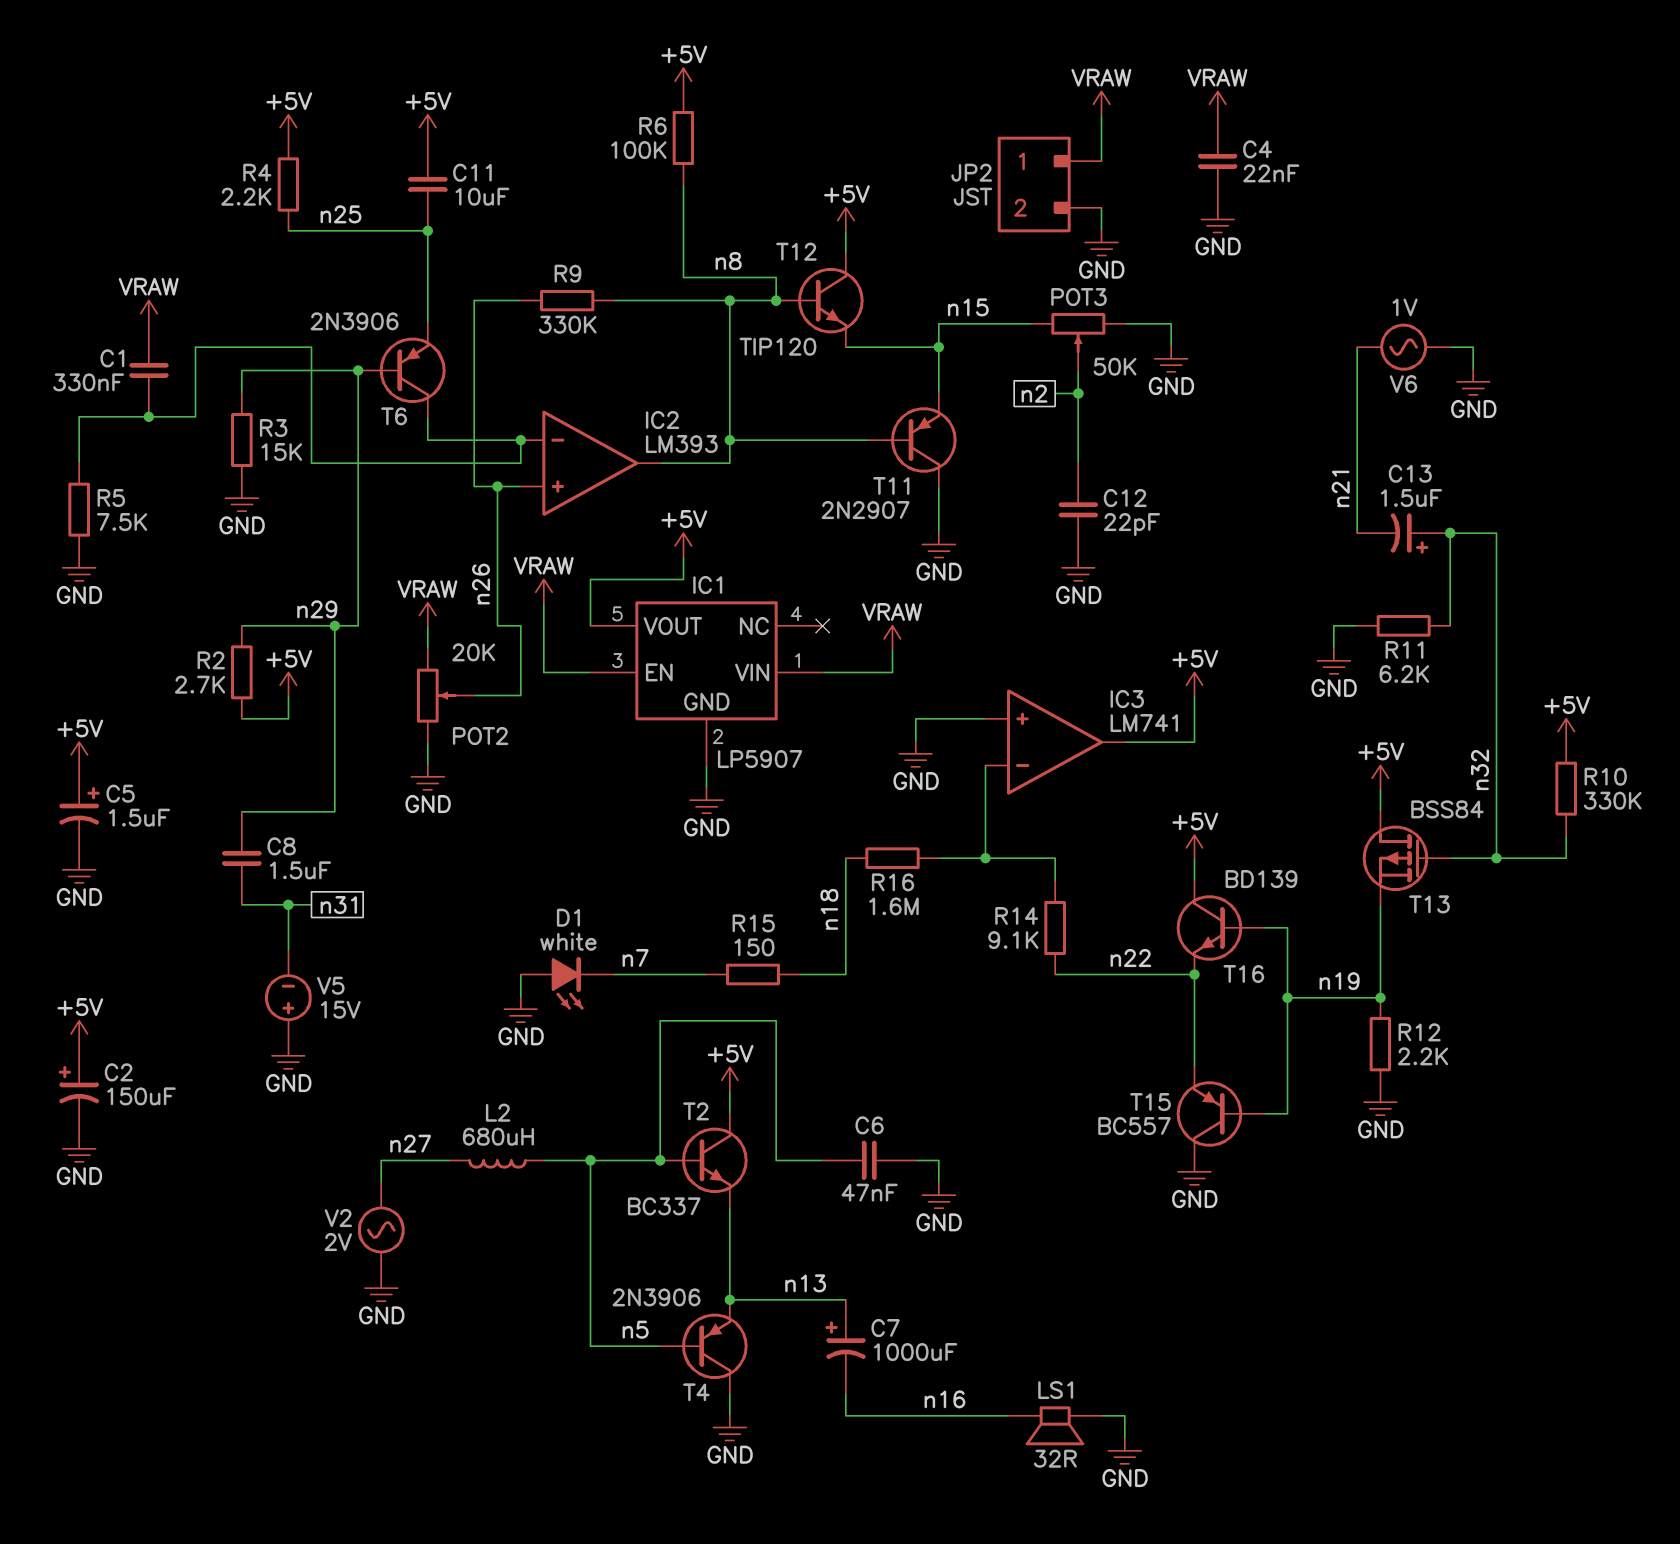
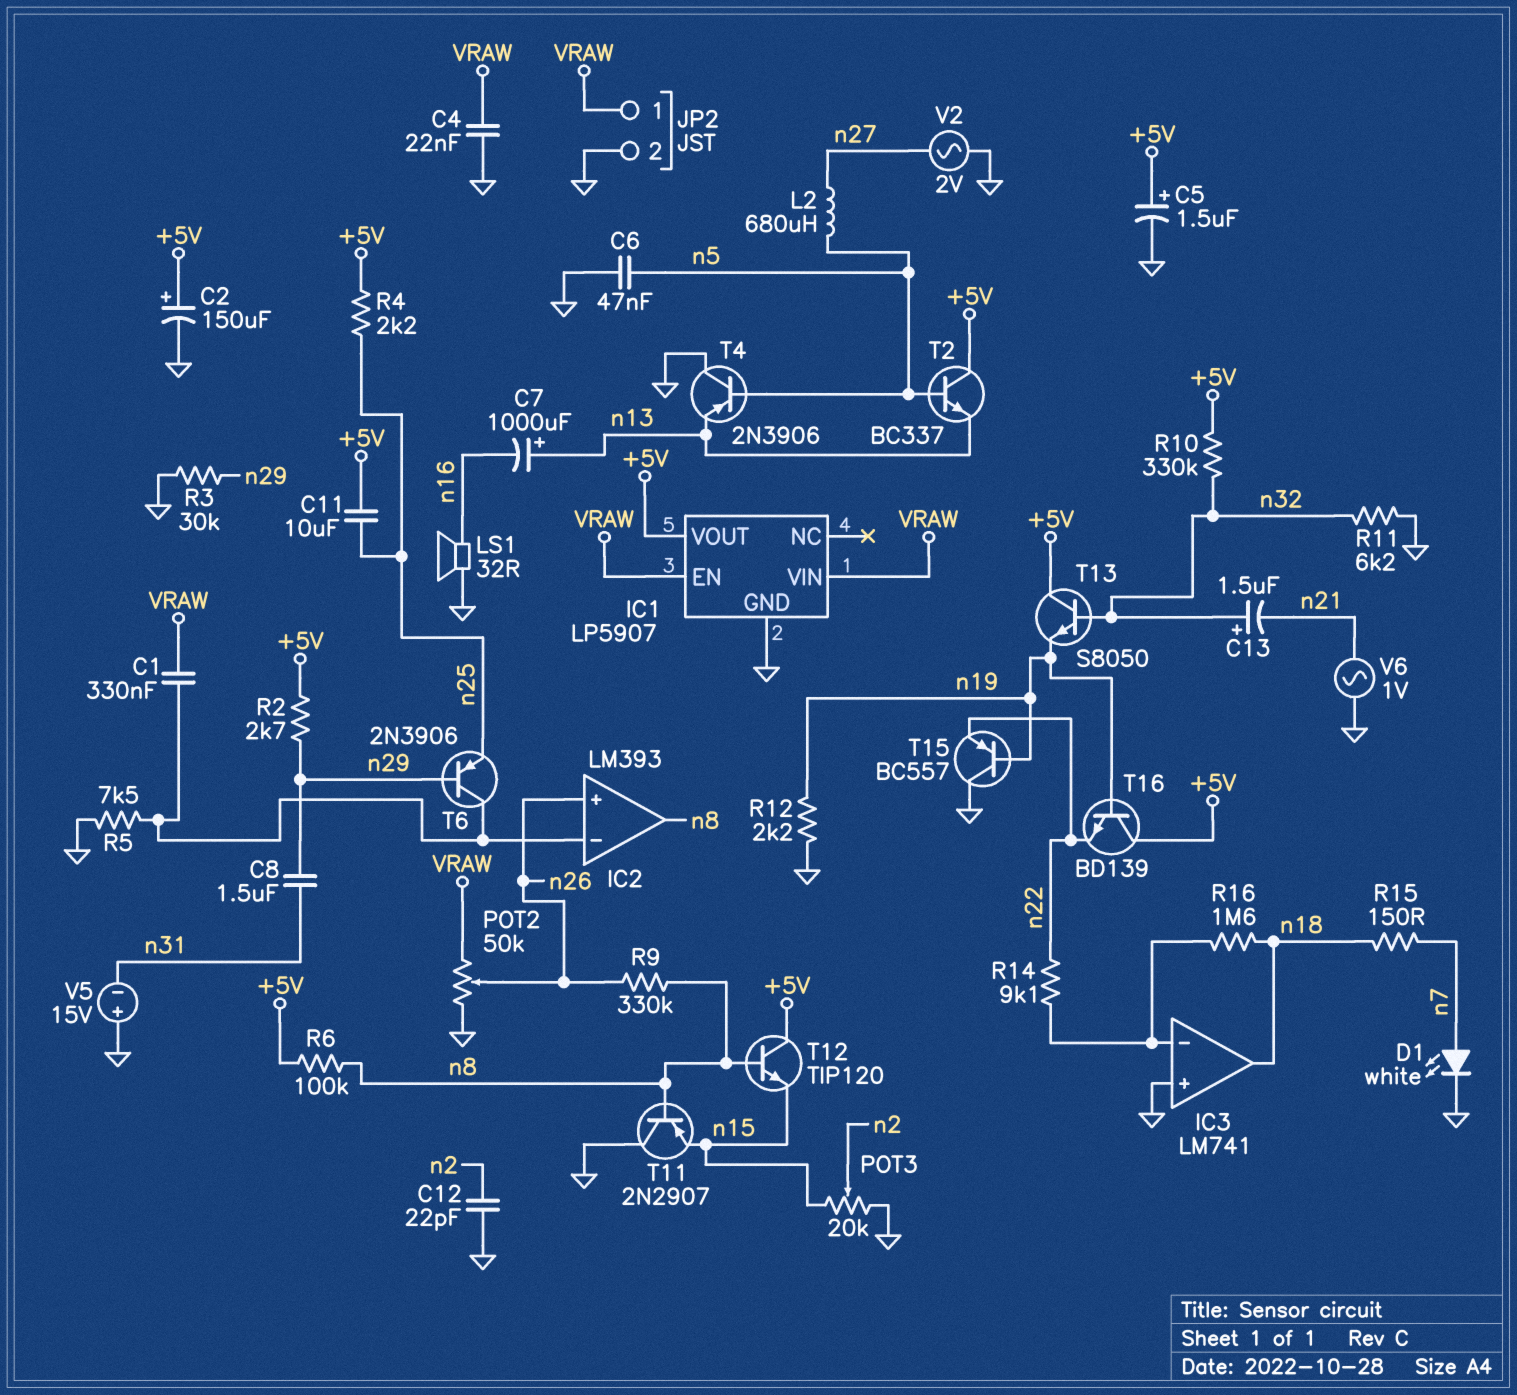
D1: LED white (A GND, K n7) -> LED white (A n7, K GND)
IC3 pin out: +5V -> n18
POT2: 20k (GND, VRAW, wiper n26) -> 50k (GND, VRAW, wiper n26)
POT3: 50k (GND, n15, wiper n2) -> 20k (GND, n15, wiper n2)
R3: 15k (GND, n29) -> 30k (GND, n29)
T13: PMOS BSS84 (G n32, D +5V, S n19) -> NPN S8050 (B n32, C +5V, E n19)

